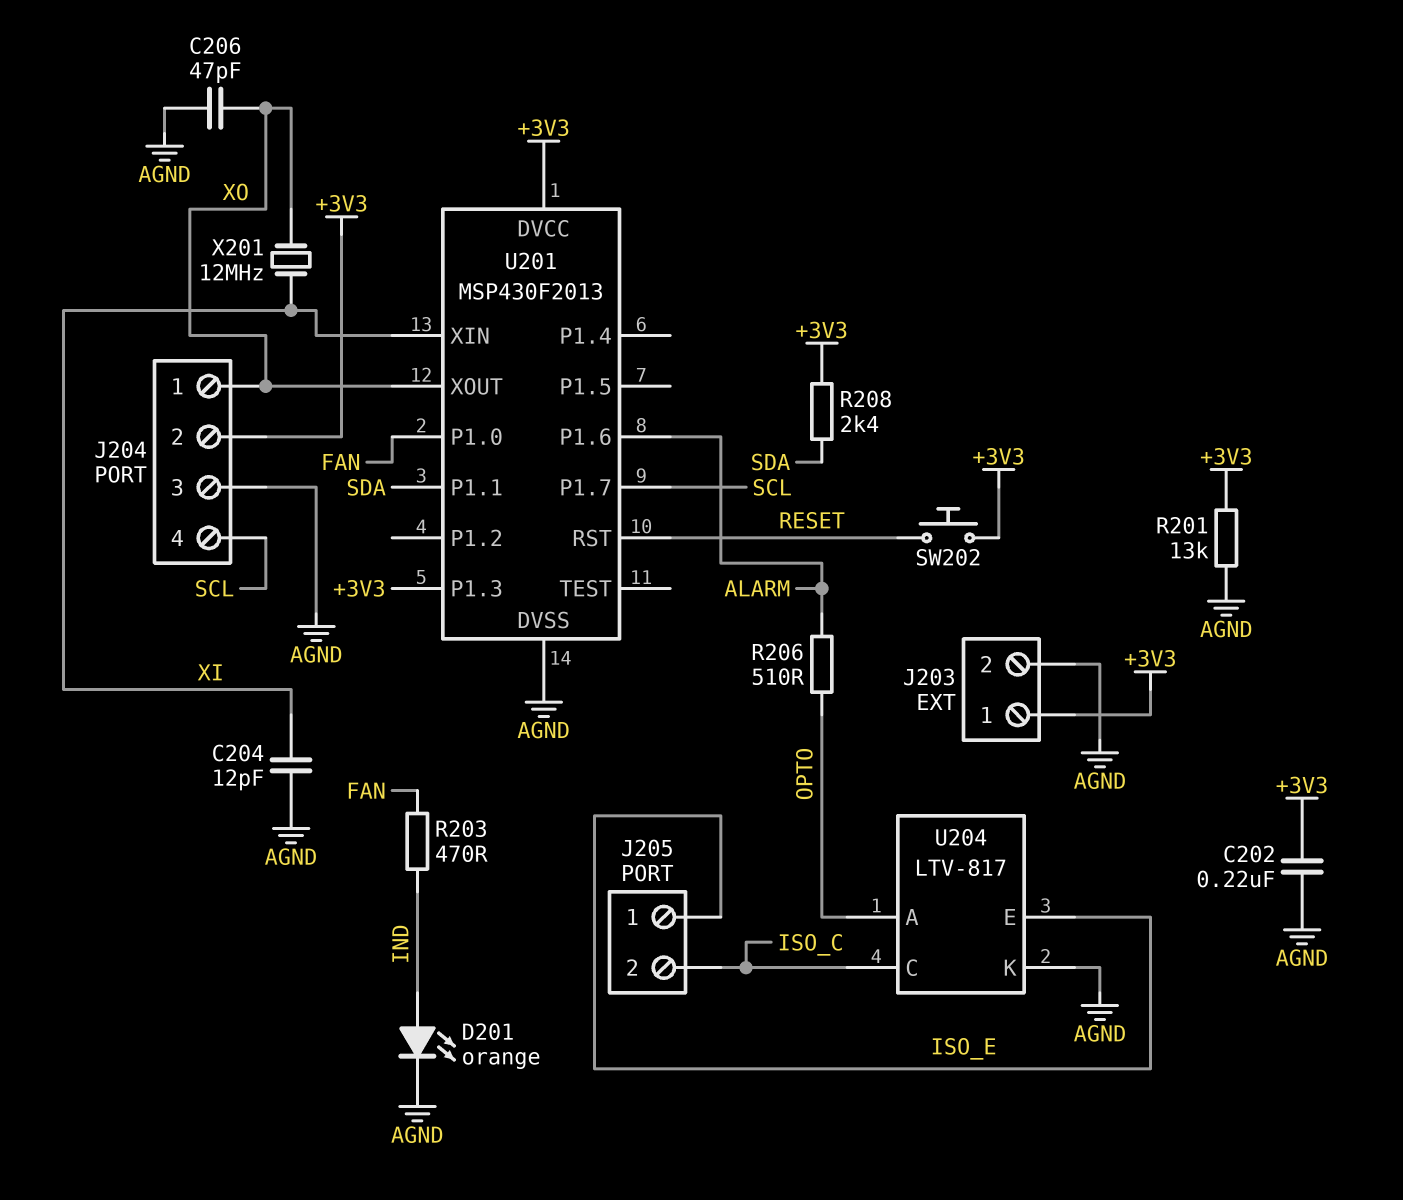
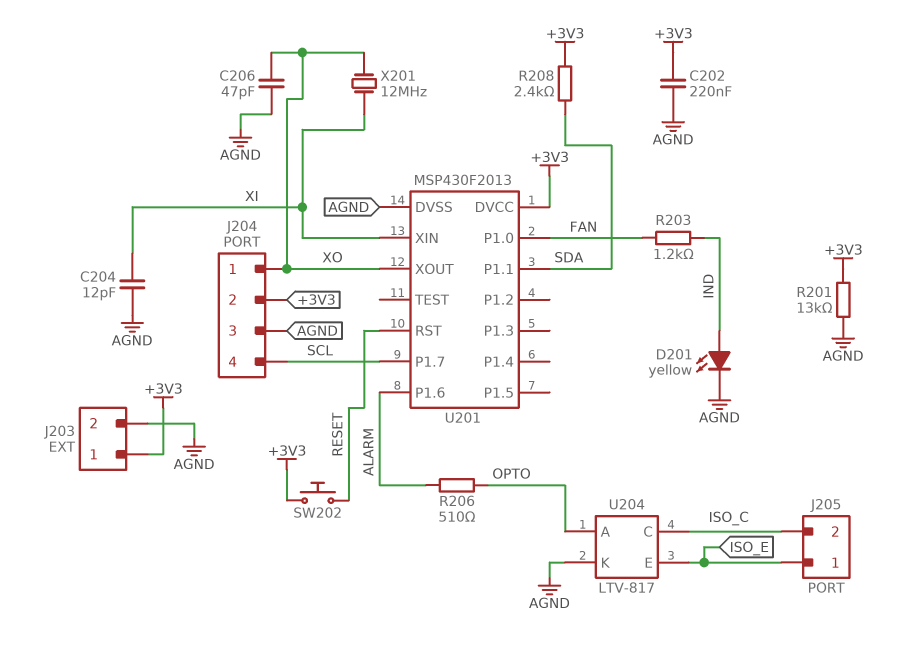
D201: LED orange (A IND, K AGND) -> LED yellow (A IND, K AGND)
R203: 470 (FAN, IND) -> 1.2k (FAN, IND)
U201 pin P1.3: +3V3 -> none

